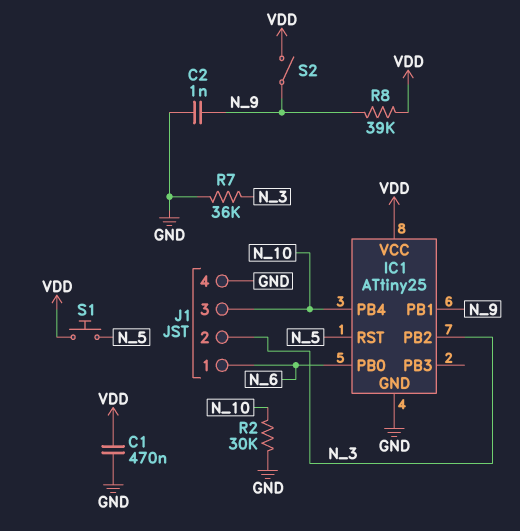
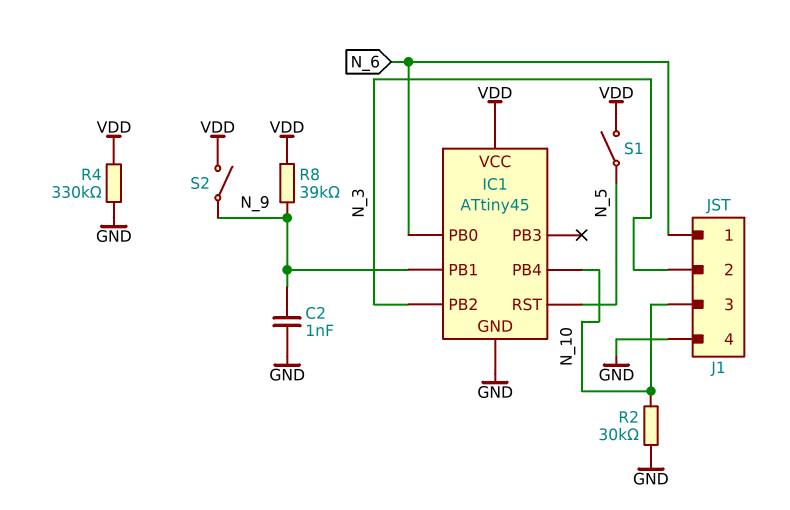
C1: 470nF (GND, VDD) -> none
IC1: ATtiny25 -> ATtiny45
R4: none -> 330k (GND, VDD)
R7: 36k (GND, N_3) -> none
S1: button (N_5, VDD) -> switch (N_5, VDD)

